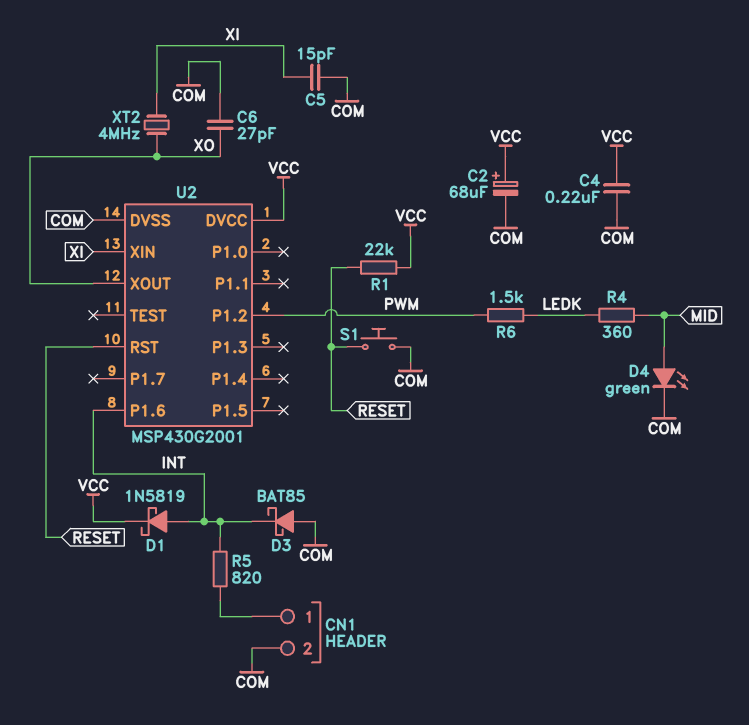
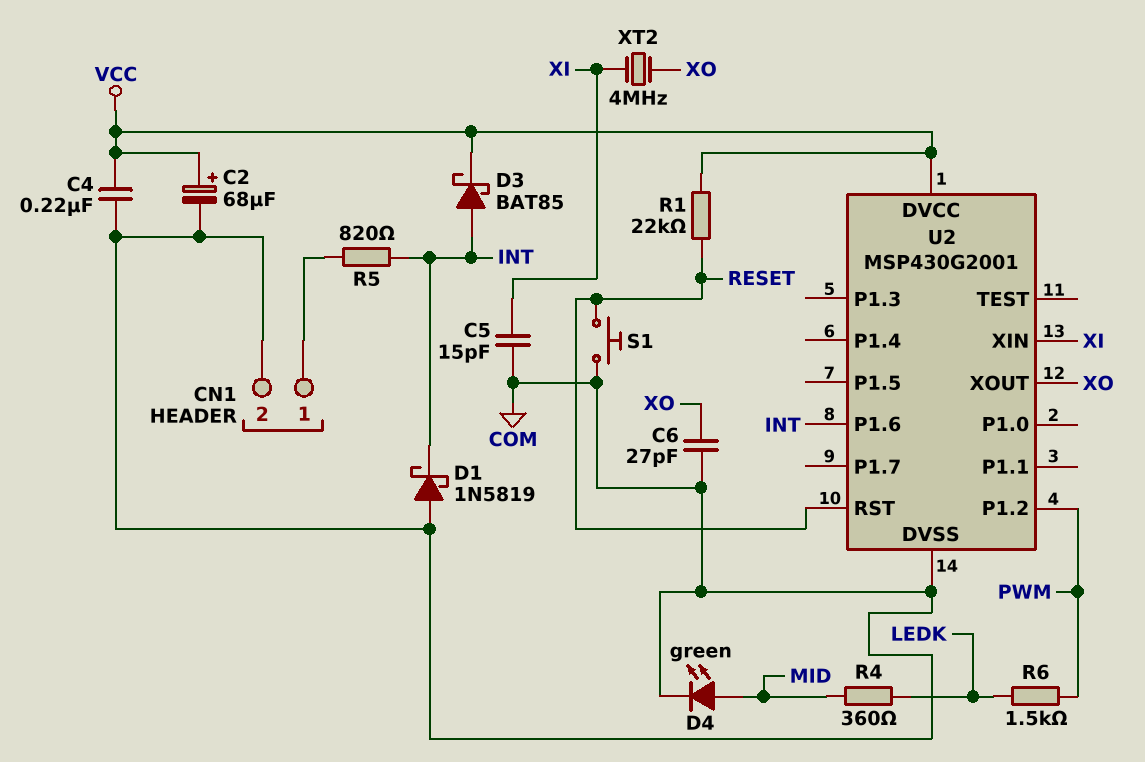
D1: schottky 1N5819 (A INT, K VCC) -> schottky 1N5819 (A COM, K INT)
D3: schottky BAT85 (A COM, K INT) -> schottky BAT85 (A INT, K VCC)

